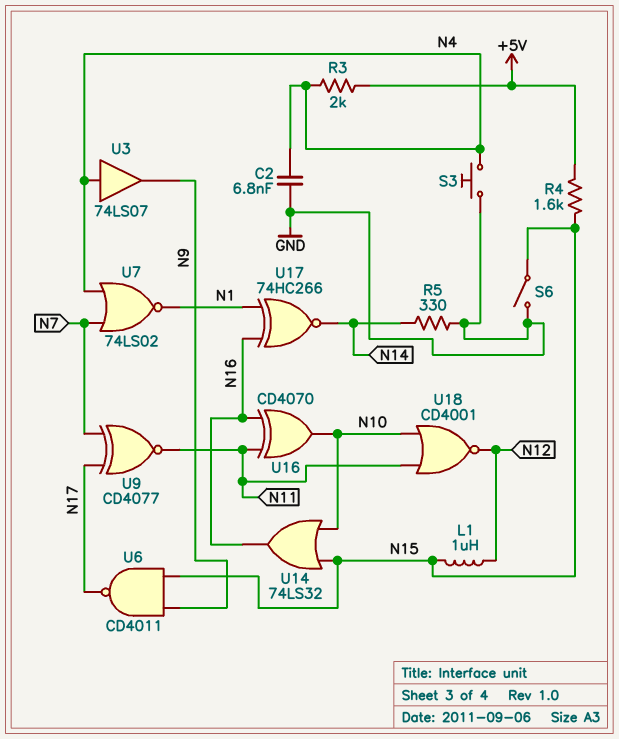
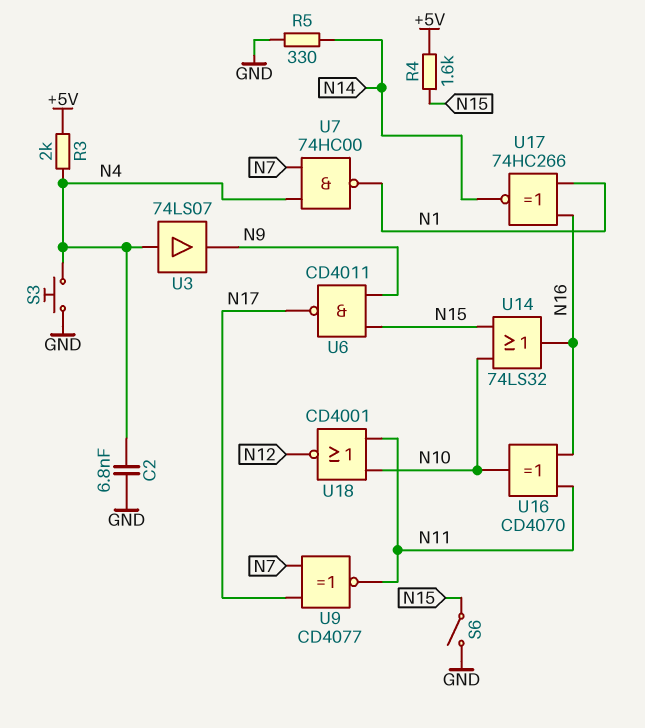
L1: 1uH (N12, N15) -> none
U7: NOR 74LS02 (in N4, in N7, out N1) -> NAND 74HC00 (in N4, in N7, out N1)

